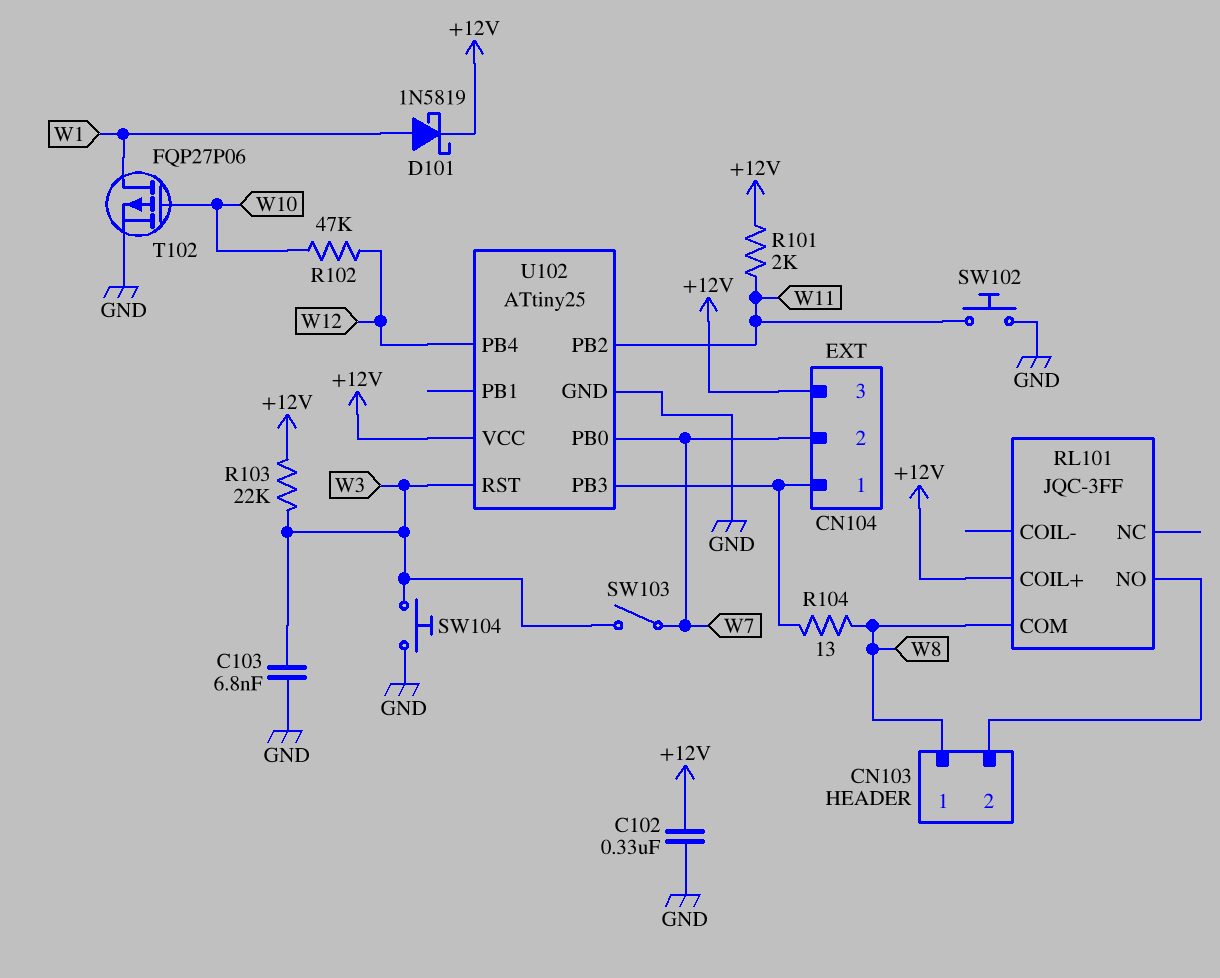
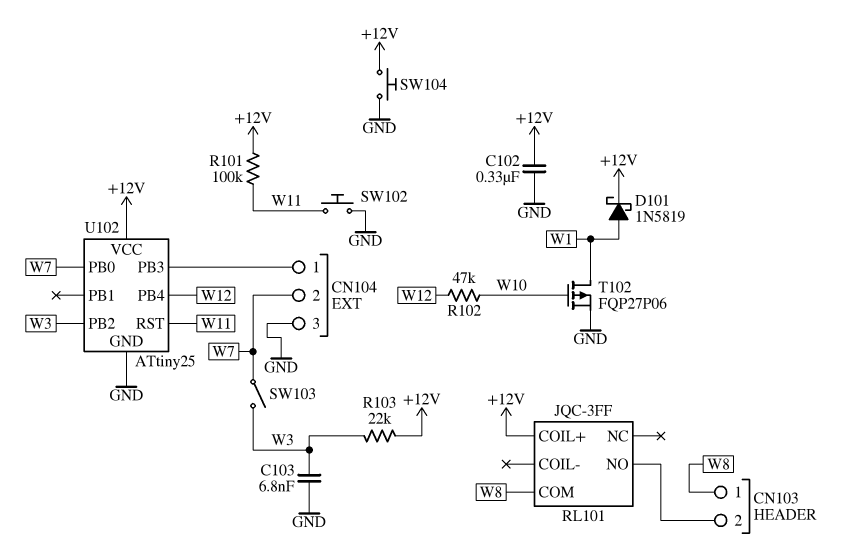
CN104 pin 3: +12V -> GND
R101: 2k (+12V, W11) -> 100k (+12V, W11)
R104: 13 (CN104/1, W8) -> none
SW104: button (GND, W3) -> button (+12V, GND)
U102 pin PB2: W11 -> W3
U102 pin RST: W3 -> W11

